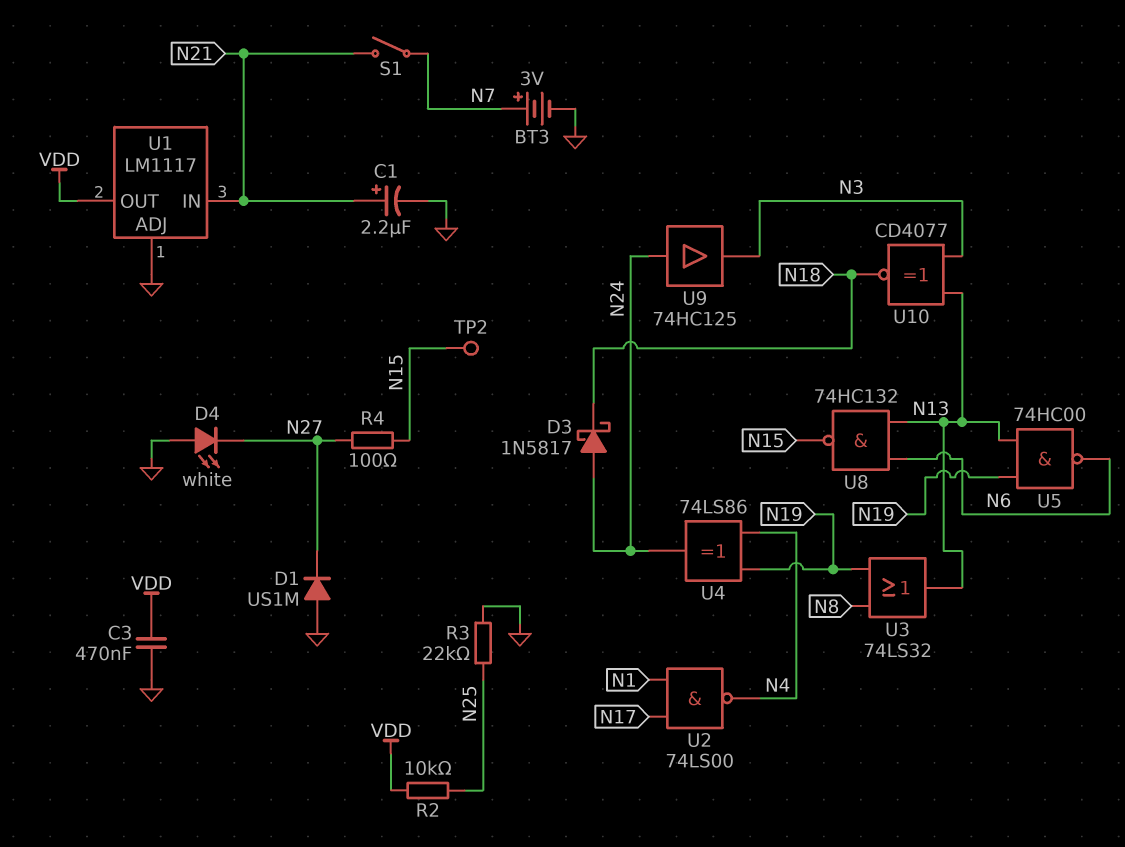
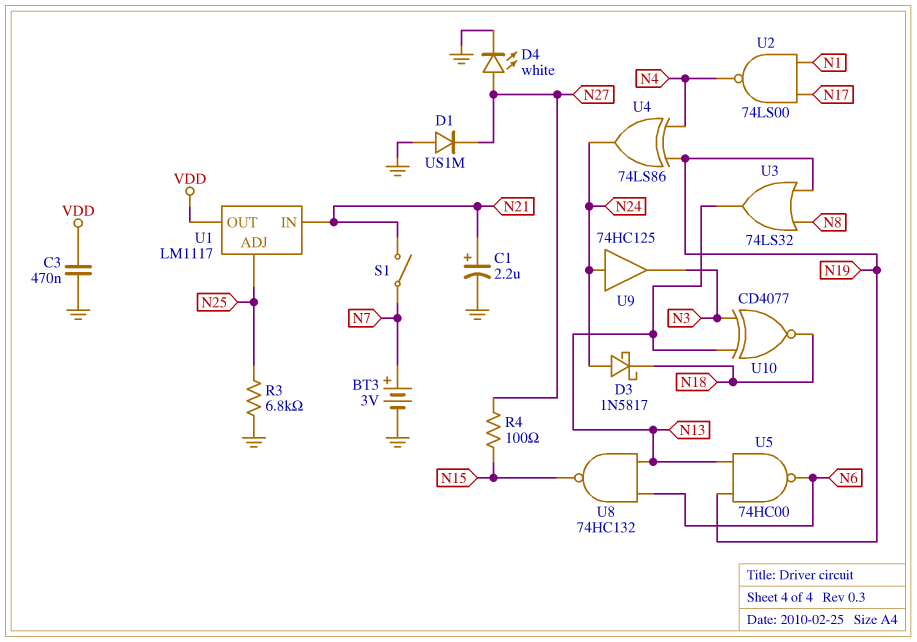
D4: LED white (A GND, K N27) -> LED white (A N27, K GND)
R2: 10k (N25, VDD) -> none
R3: 22k (GND, N25) -> 6.8k (GND, N25)
TP2: test point (N15) -> none
U1 pin ADJ: GND -> N25

